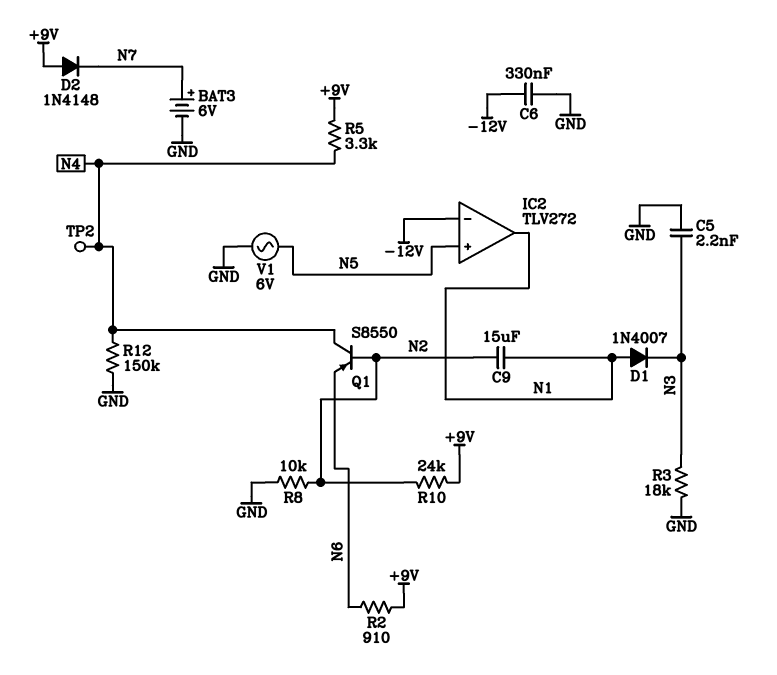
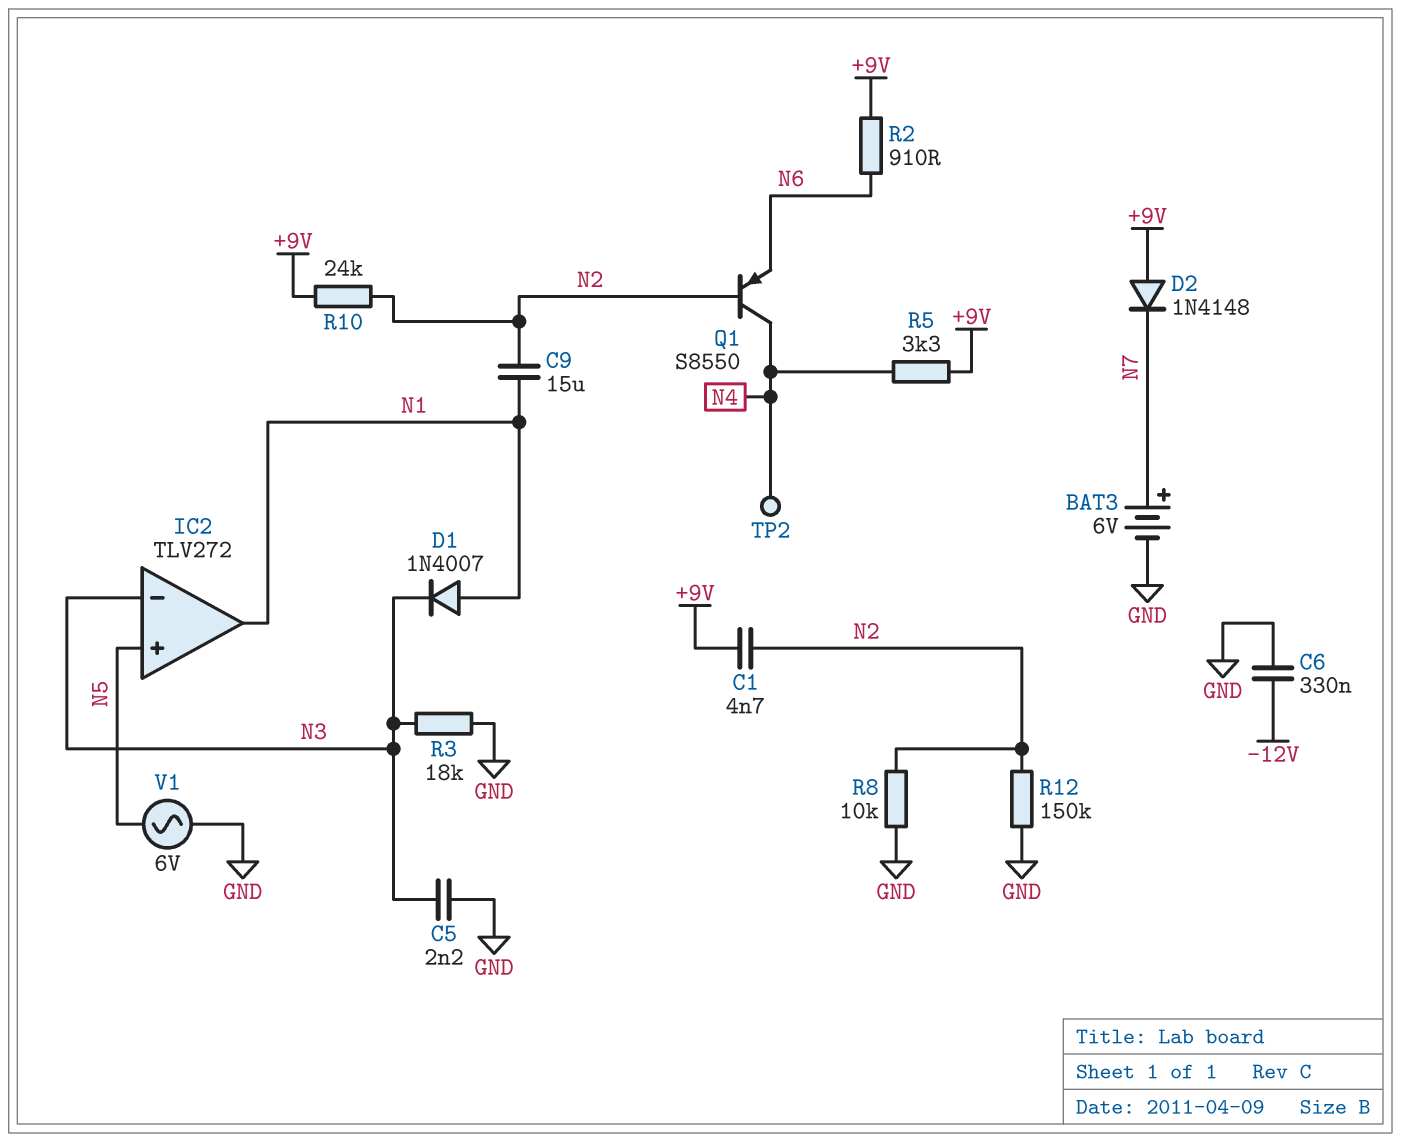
C1: none -> 4.7nF (+9V, N2)
IC2 pin in-: -12V -> N3
R12: 150k (GND, N4) -> 150k (GND, N2)

